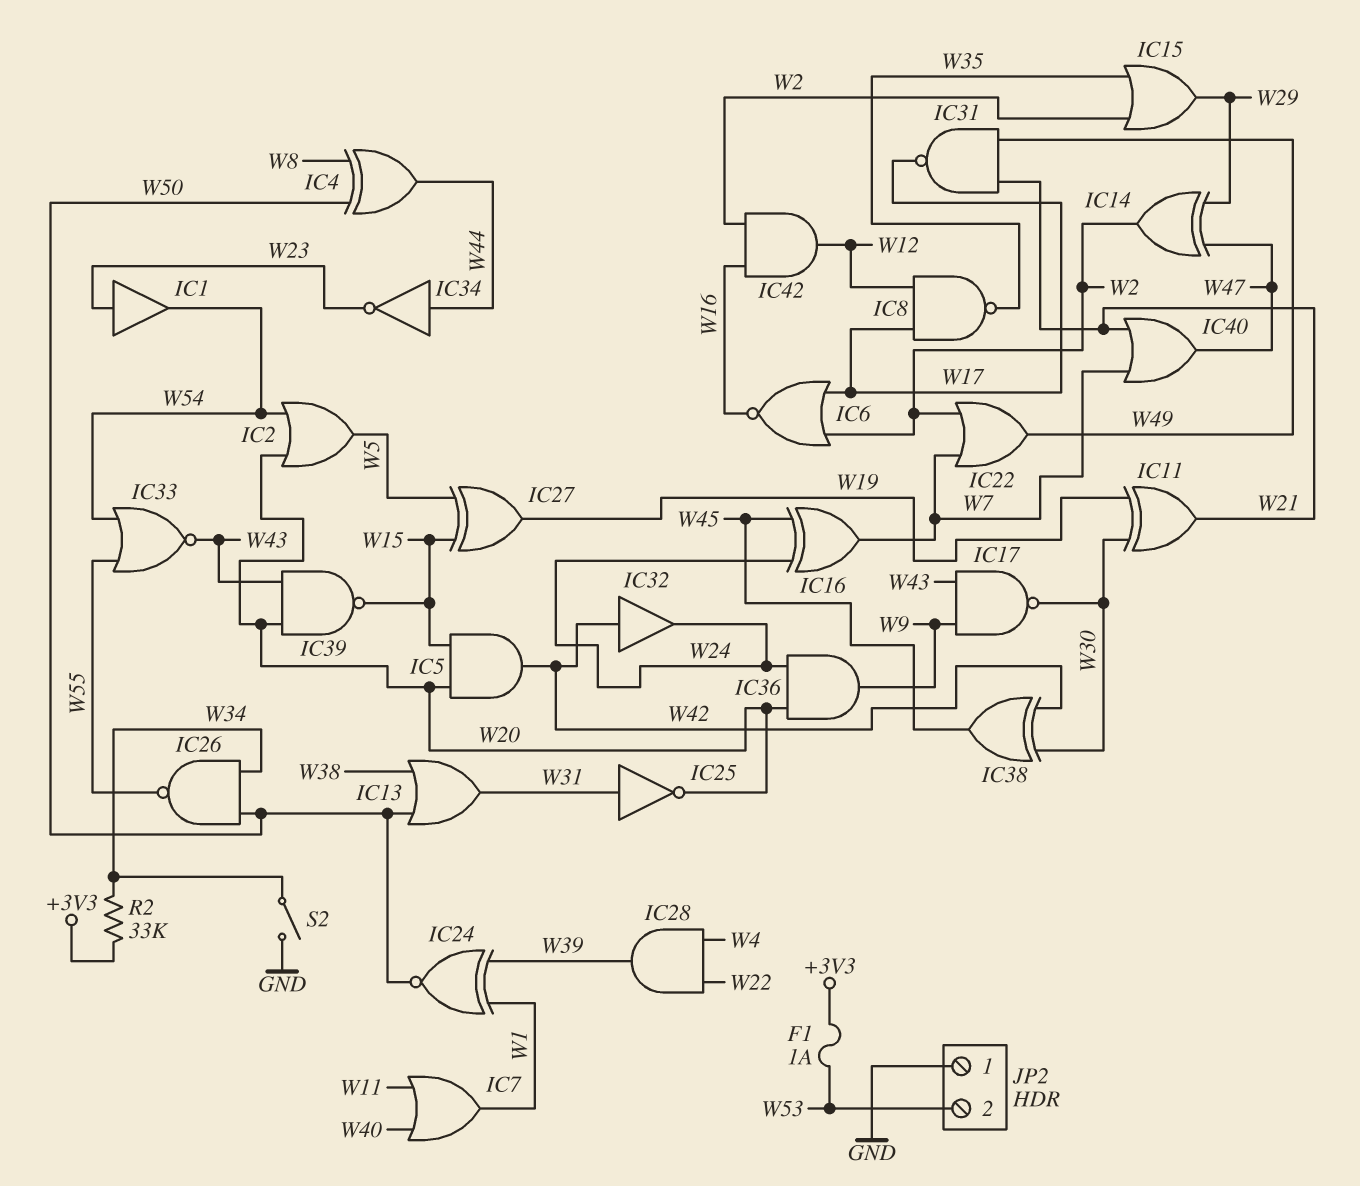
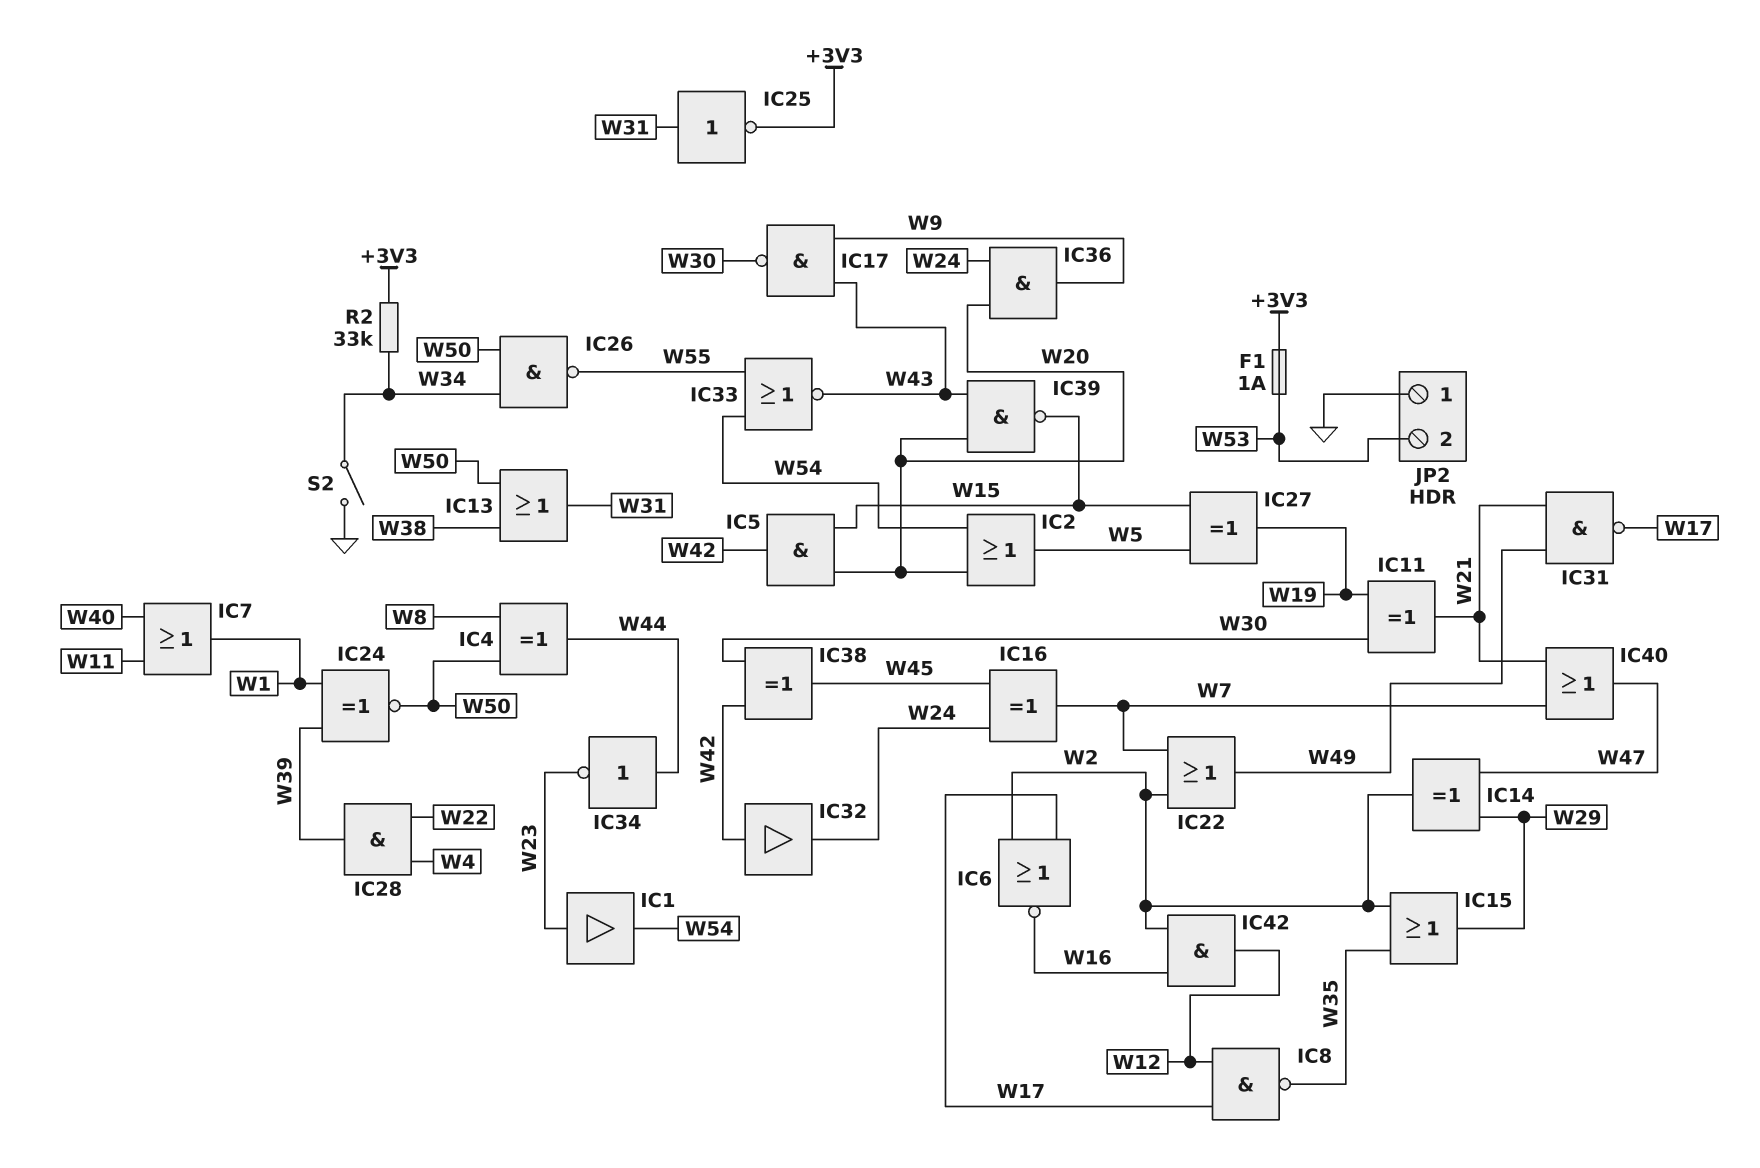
IC25: NOT (in W31, out W20) -> NOT (in W31, out +3V3)

